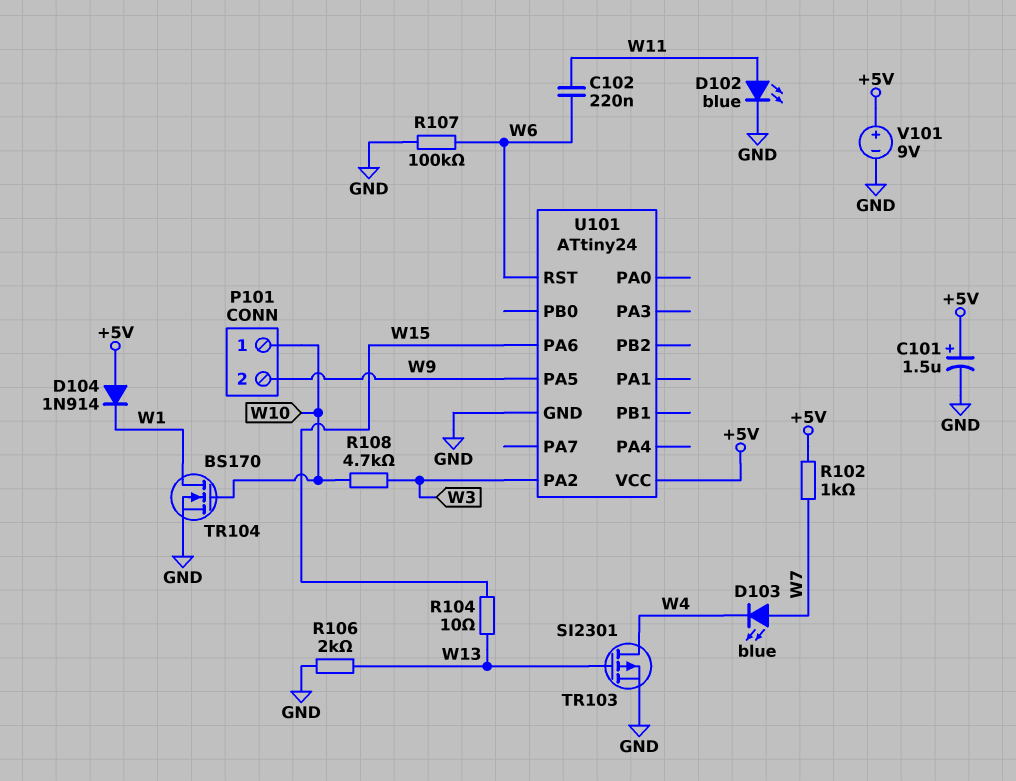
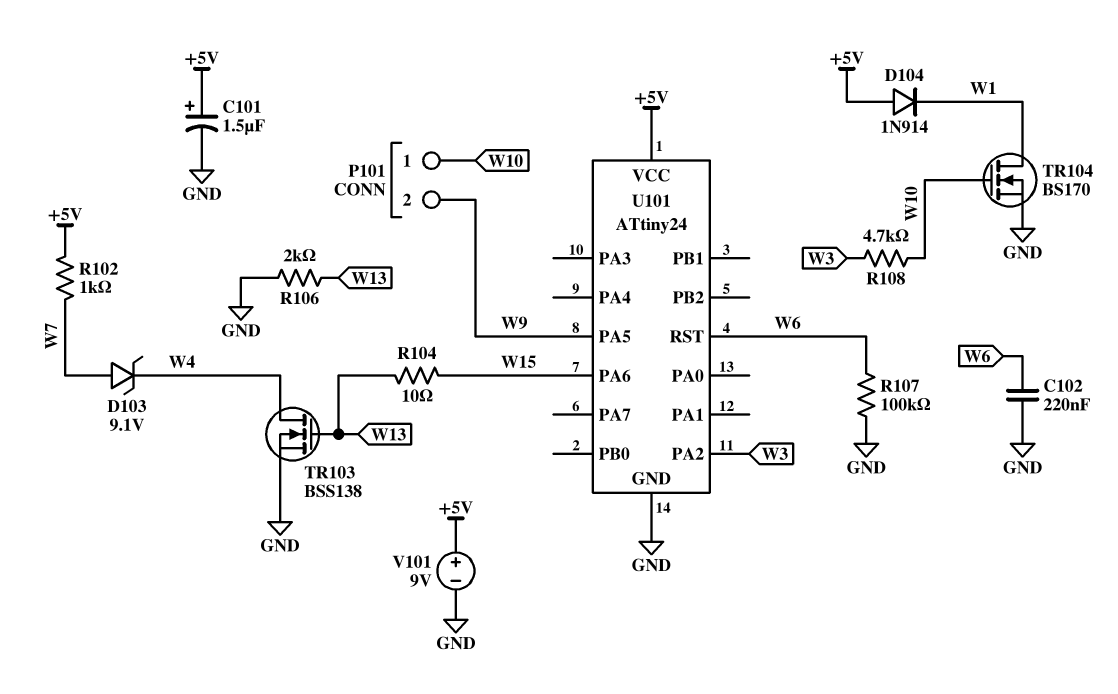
C102: 220nF (W6, W11) -> 220nF (GND, W6)
D102: LED blue (A W11, K GND) -> none
D103: LED blue (A W7, K W4) -> zener 9.1V (A W7, K W4)
TR103: PMOS SI2301 (G W13, D W4, S GND) -> NMOS BSS138 (G W13, D W4, S GND)

